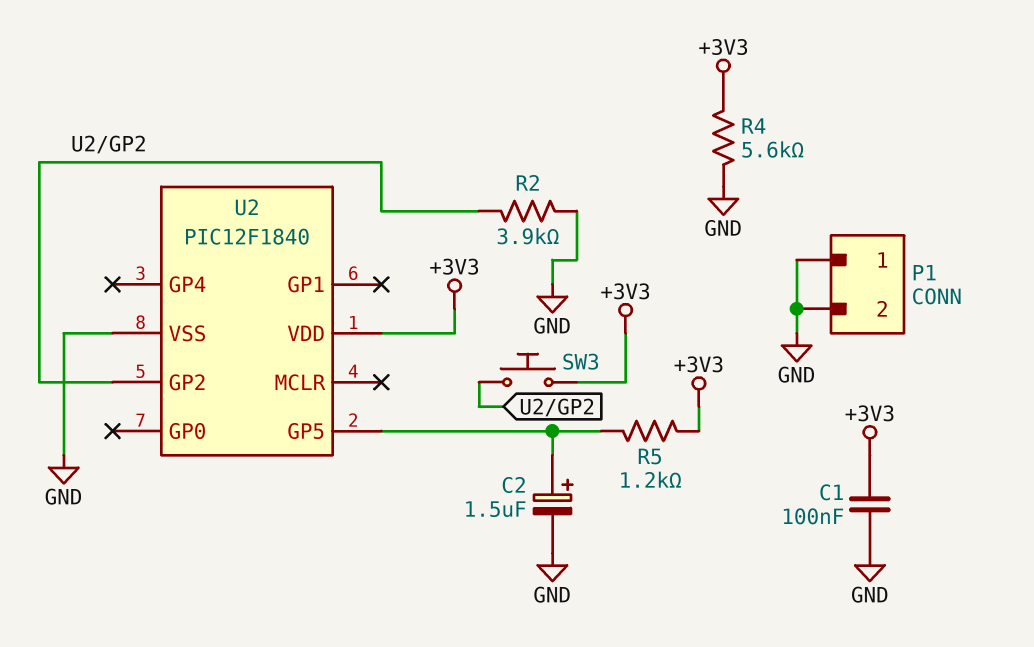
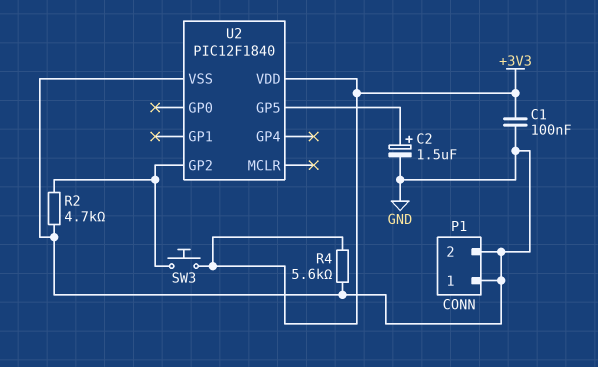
R2: 3.9k (GND, U2/GP2) -> 4.7k (GND, U2/GP2)
R5: 1.2k (+3V3, U2/GP5) -> none

